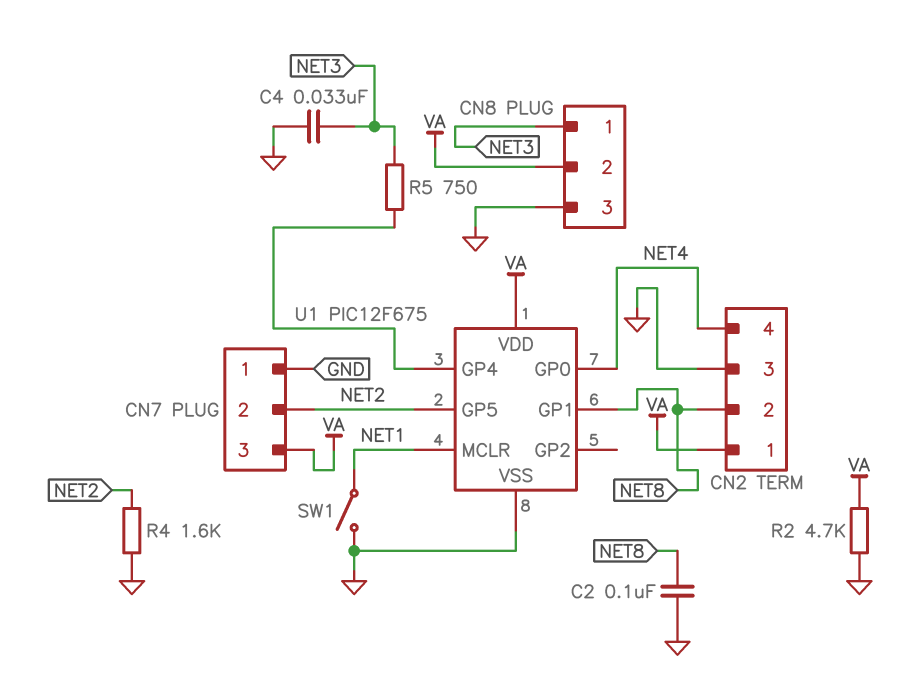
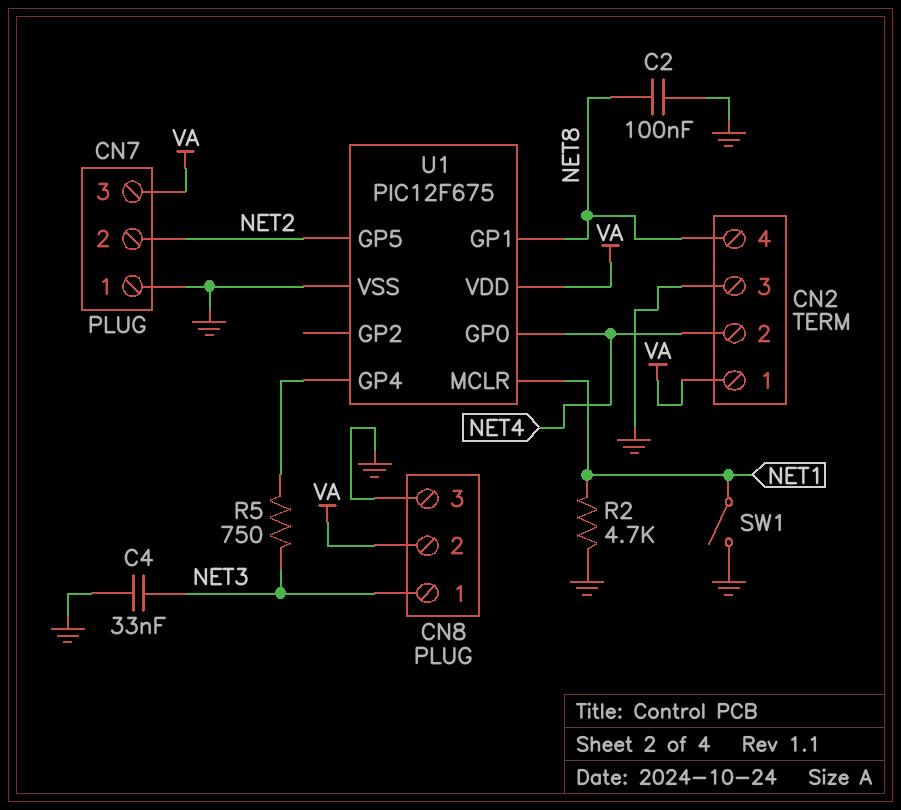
CN2 pin 2: NET8 -> NET4
CN2 pin 4: NET4 -> NET8
R2: 4.7k (GND, VA) -> 4.7k (GND, NET1)
R4: 1.6k (GND, NET2) -> none

